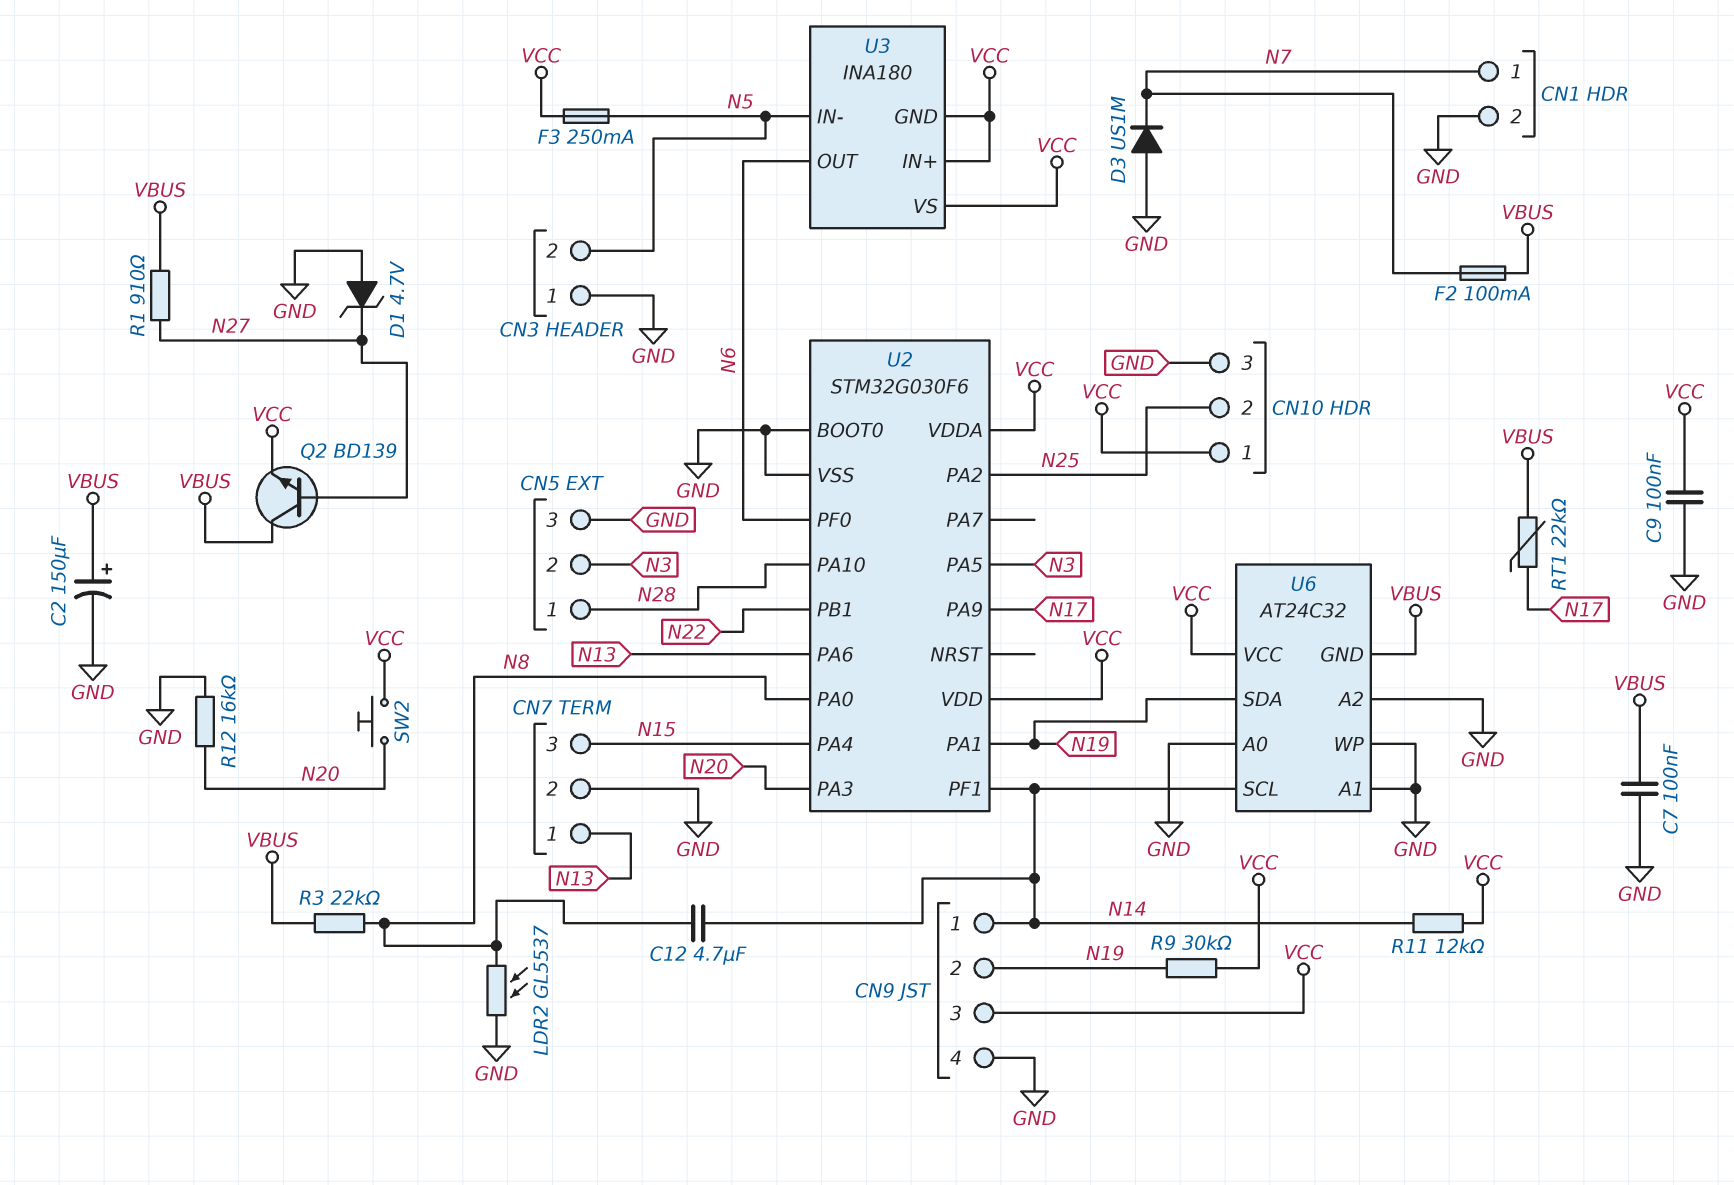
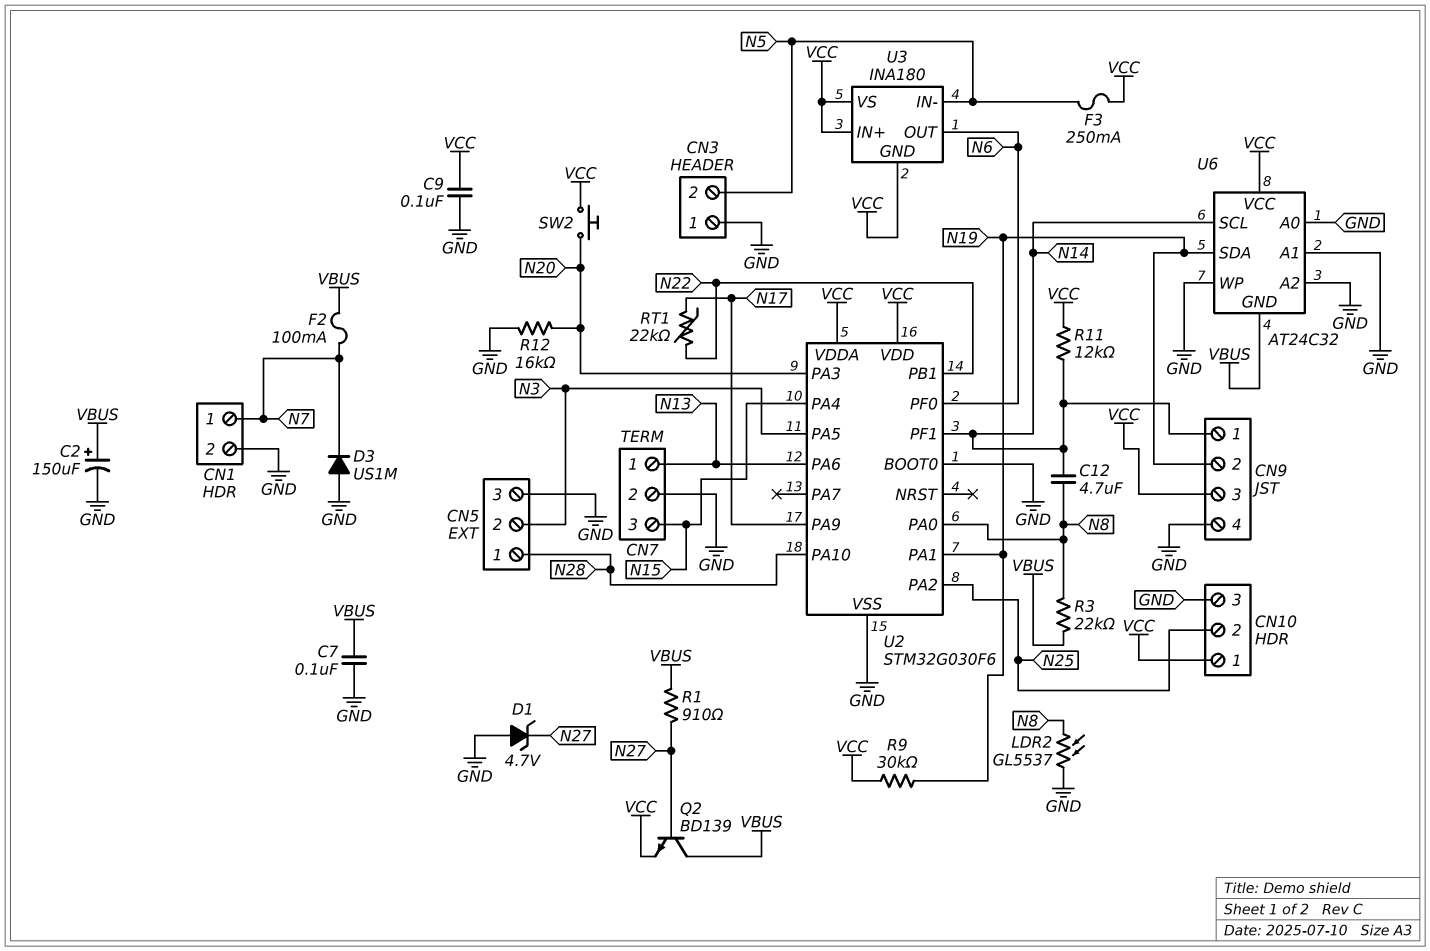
RT1: 22k (N17, VBUS) -> 22k (N17, N22)

